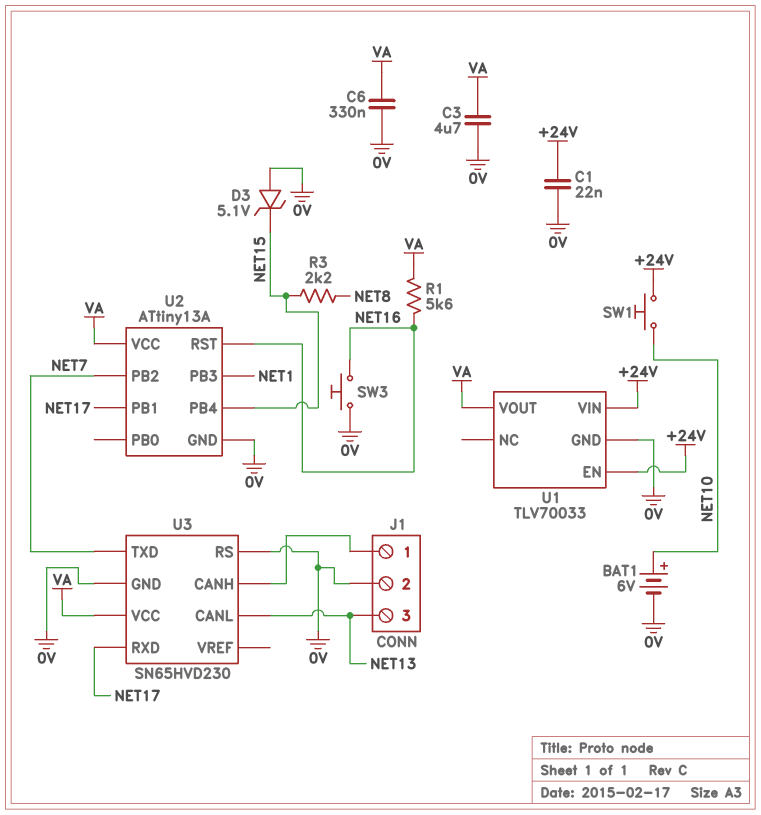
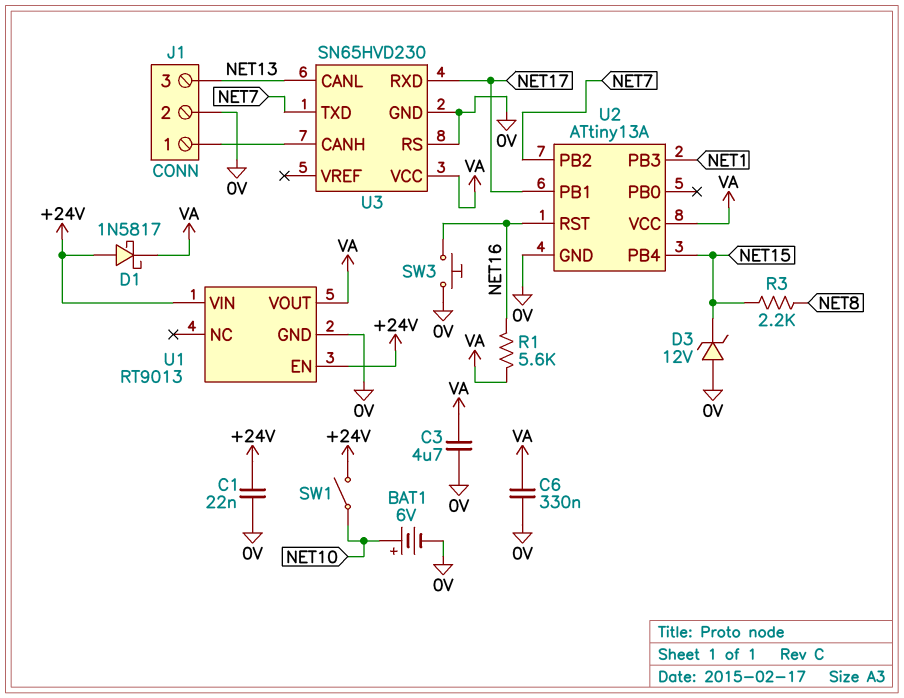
D1: none -> schottky 1N5817 (A +24V, K VA)
D3: zener 5.1V (A 0V, K NET15) -> zener 12V (A 0V, K NET15)
SW1: button (+24V, NET10) -> switch (+24V, NET10)
U1: TLV70033 -> RT9013

